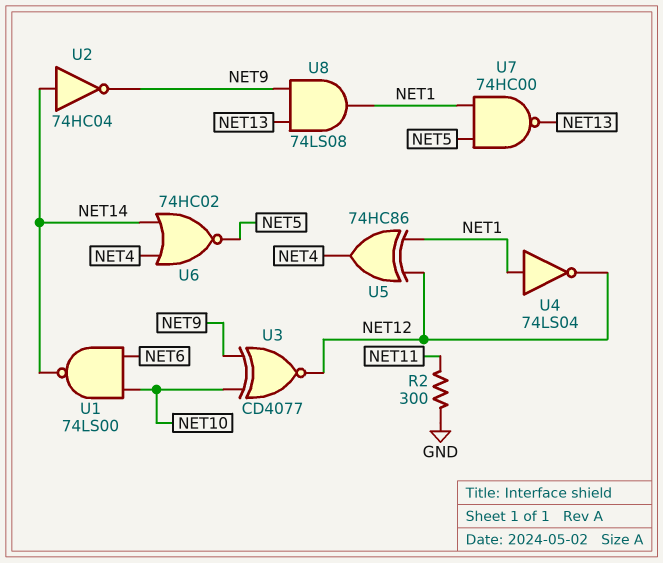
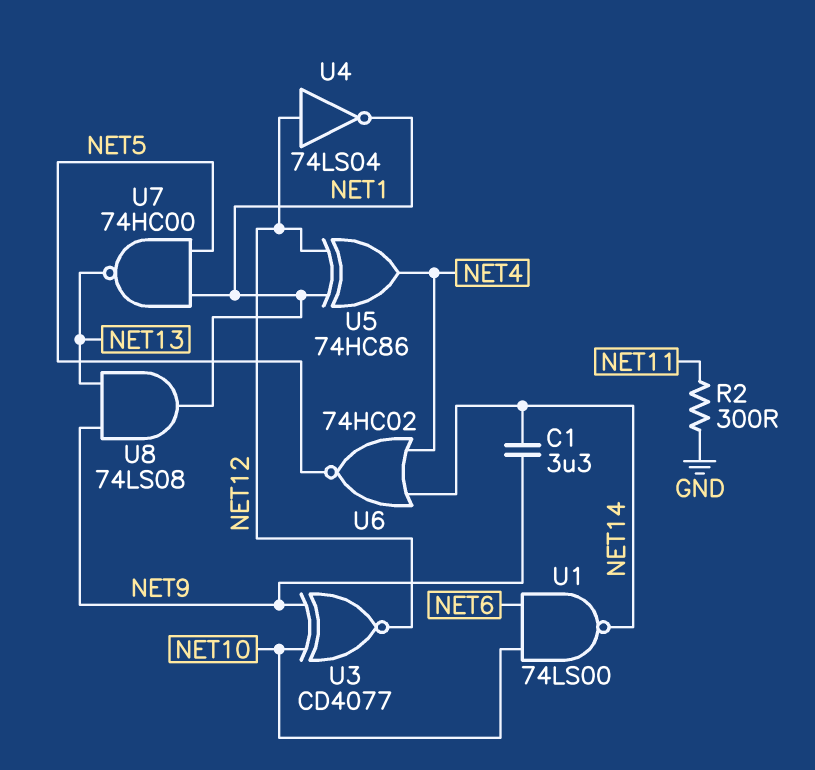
C1: none -> 3.3uF (NET9, NET14)
U2: NOT 74HC04 (in NET14, out NET9) -> none
U4: NOT 74LS04 (in NET1, out NET12) -> NOT 74LS04 (in NET12, out NET1)

